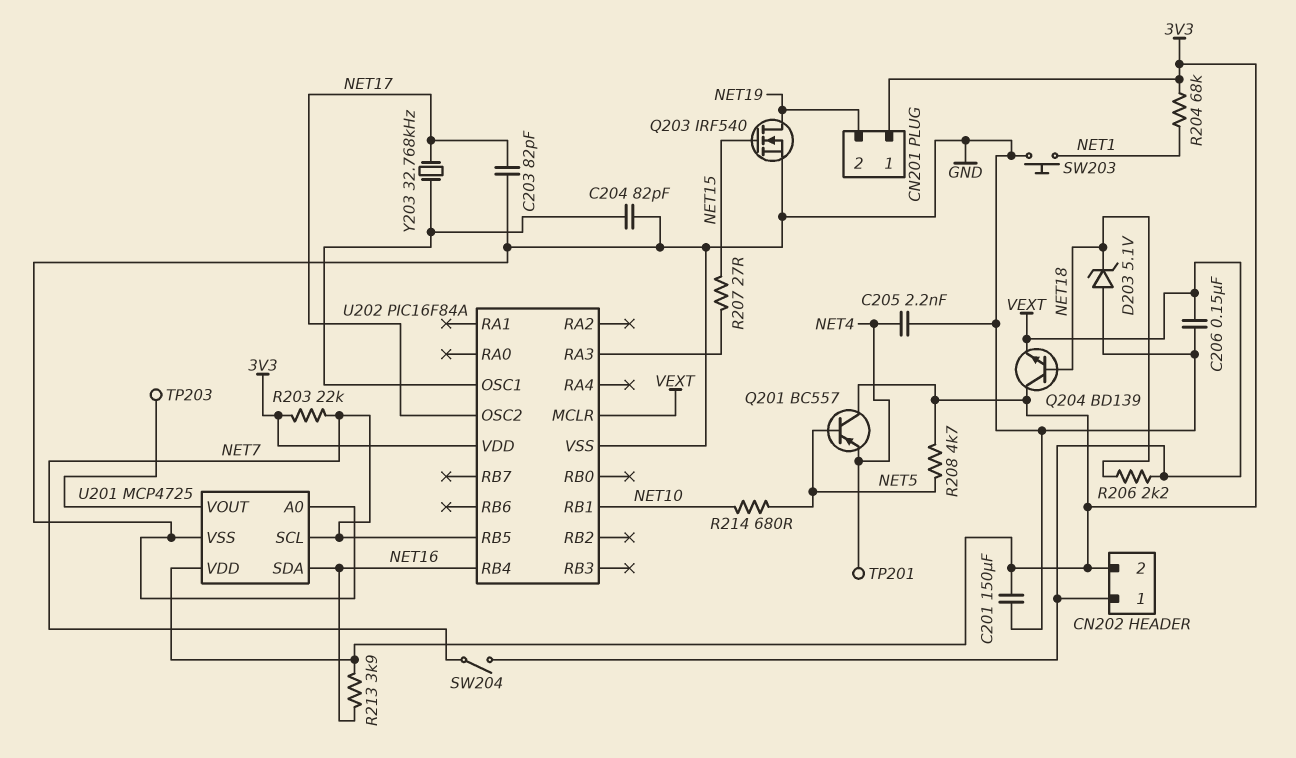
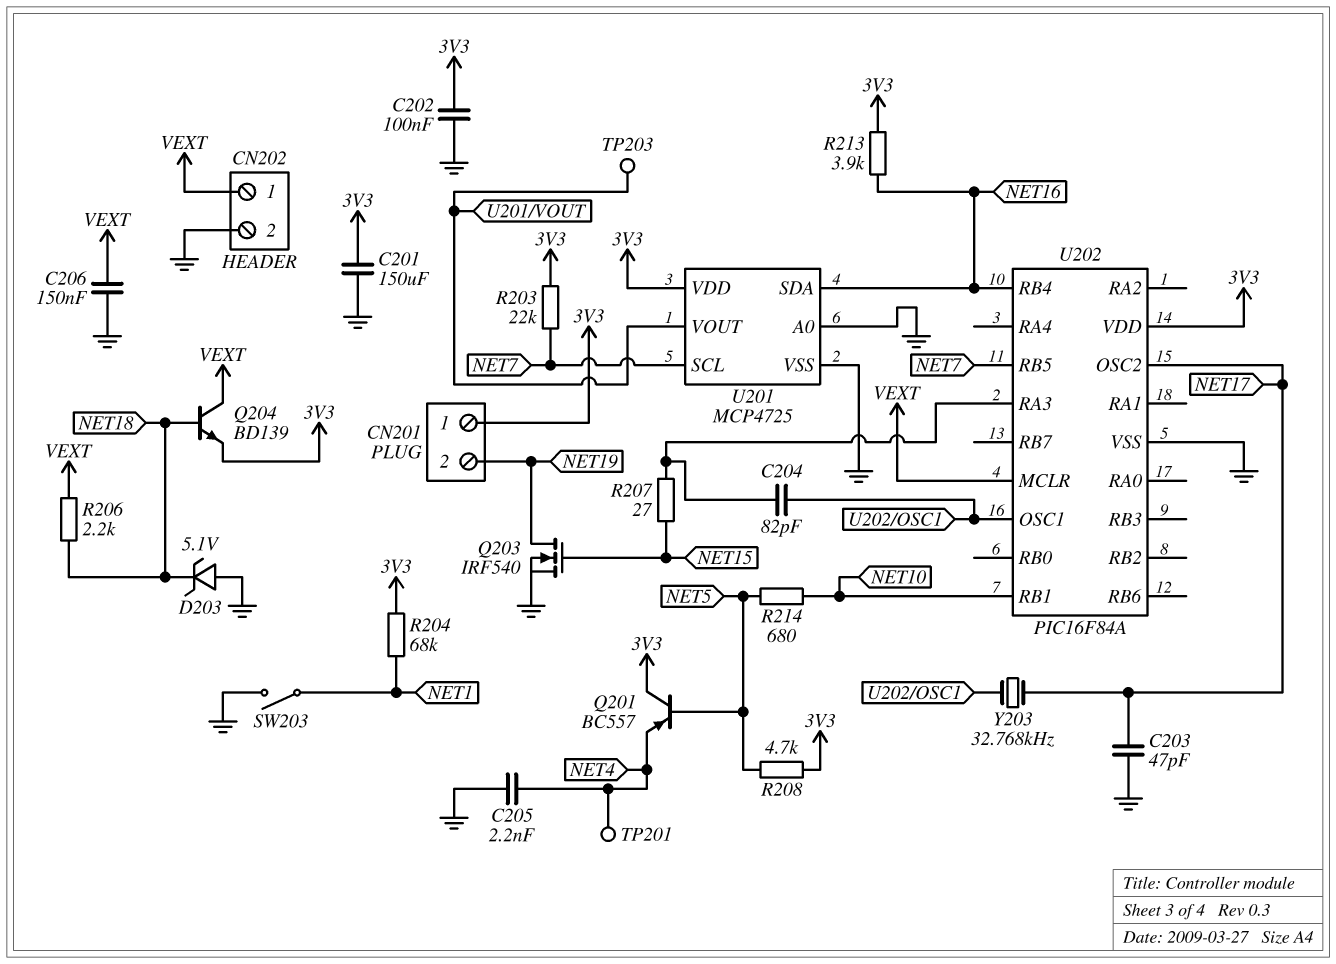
C202: none -> 100nF (3V3, GND)
C203: 82pF (GND, NET17) -> 47pF (GND, NET17)
C204: 82pF (GND, U202/OSC1) -> 82pF (U202/OSC1, U202/RA3)
CN202 pin 2: 3V3 -> GND
Q204: NPN BD139 (B NET18, C 3V3, E VEXT) -> NPN BD139 (B NET18, C VEXT, E 3V3)
SW203: button (GND, NET1) -> switch (GND, NET1)
SW204: switch (NET7, VEXT) -> none

